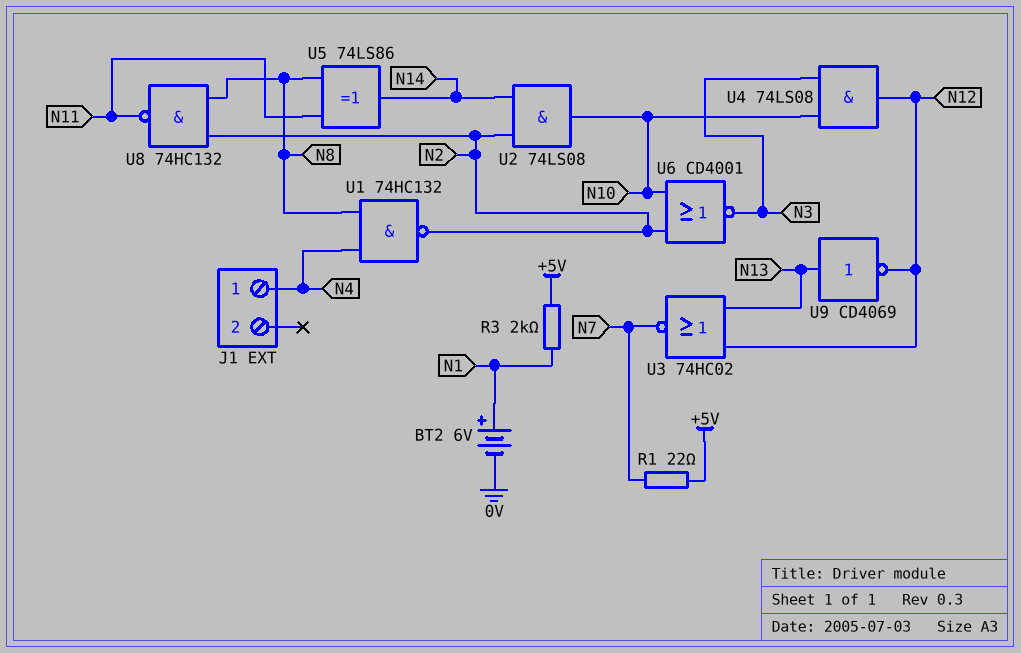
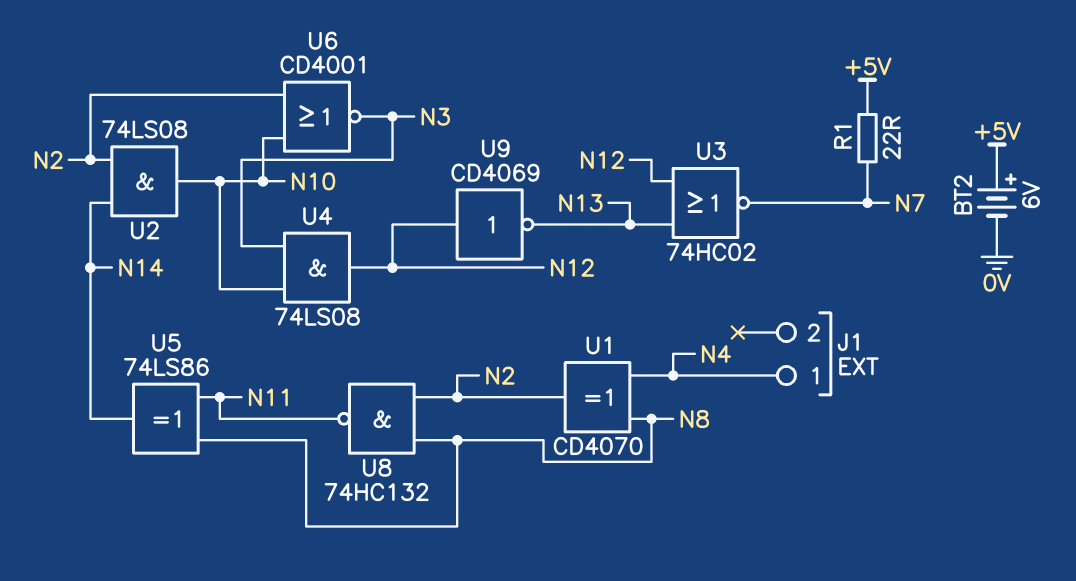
BT2: 6V (plus N1, minus 0V) -> 6V (plus +5V, minus 0V)
R3: 2k (+5V, N1) -> none
U1: NAND 74HC132 (in N4, in N8, out N2) -> XOR CD4070 (in N4, in N8, out N2)
U9: NOT CD4069 (in N13, out N12) -> NOT CD4069 (in N12, out N13)

